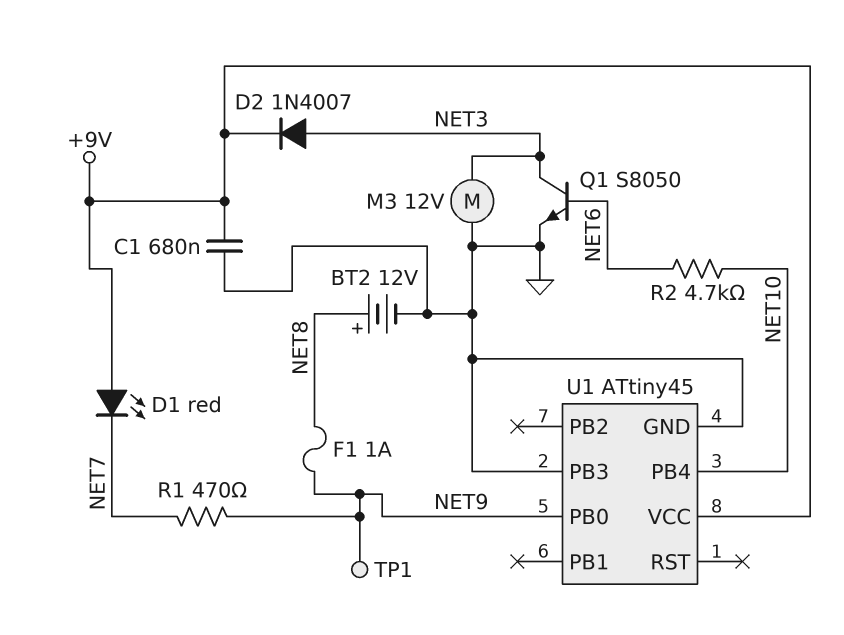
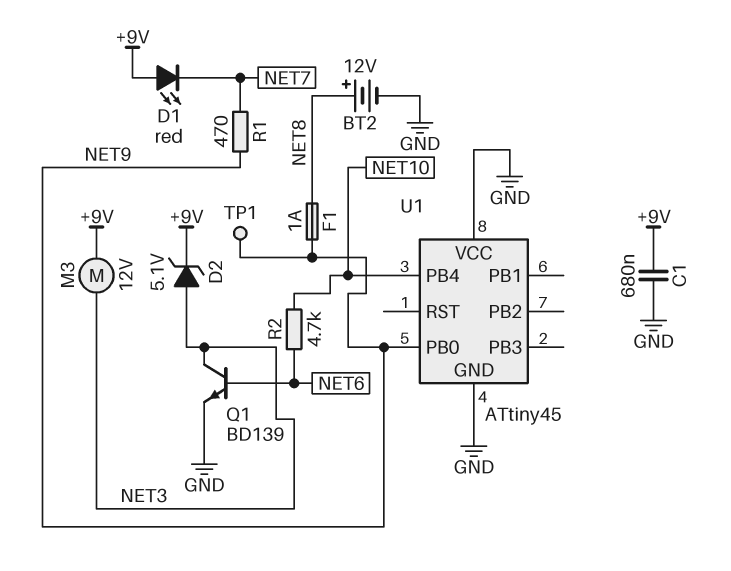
D2: diode 1N4007 (A NET3, K +9V) -> zener 5.1V (A NET3, K +9V)
M3: motor 12V (GND, NET3) -> motor 12V (+9V, NET3)
Q1: NPN S8050 (B NET6, C NET3, E GND) -> NPN BD139 (B NET6, C NET3, E GND)
U1 pin PB3: GND -> none
U1 pin VCC: +9V -> GND

